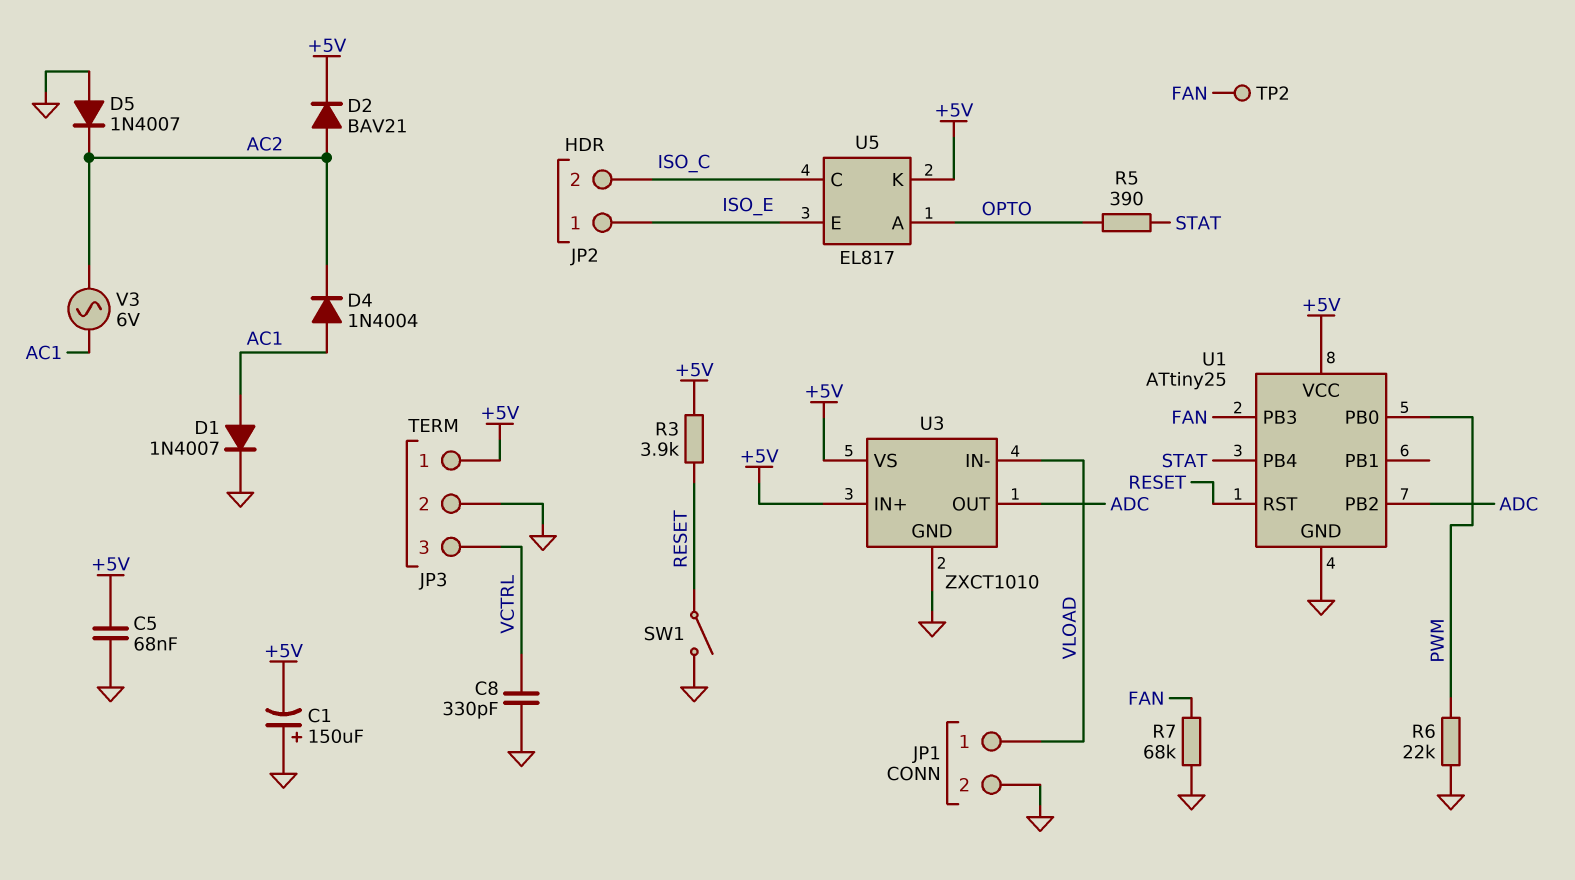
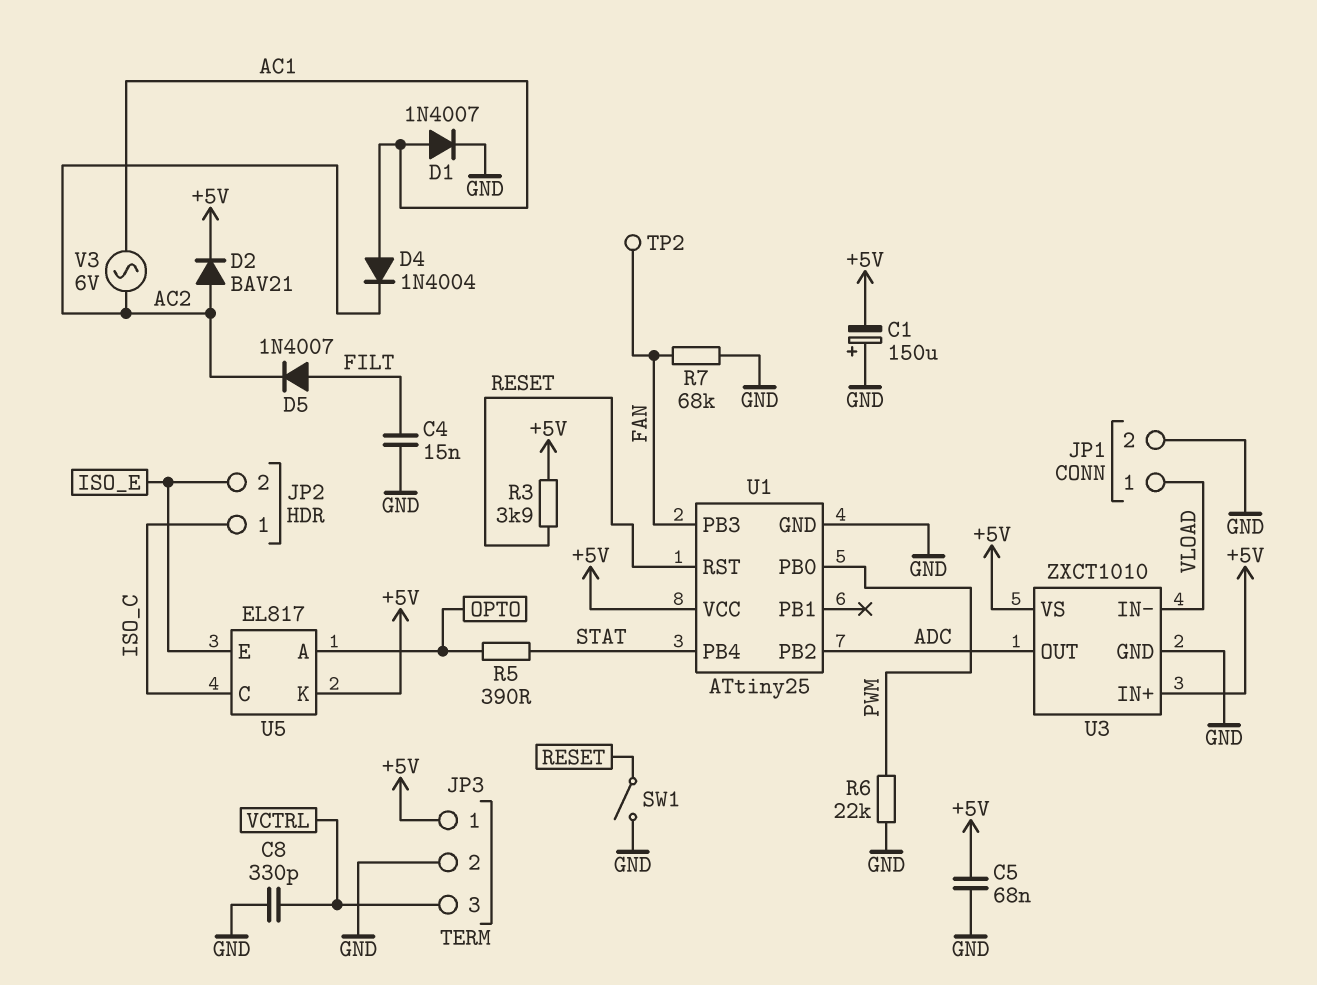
C4: none -> 15nF (FILT, GND)
D5: diode 1N4007 (A GND, K AC2) -> diode 1N4007 (A FILT, K AC2)
JP2 pin 1: ISO_E -> ISO_C
JP2 pin 2: ISO_C -> ISO_E

